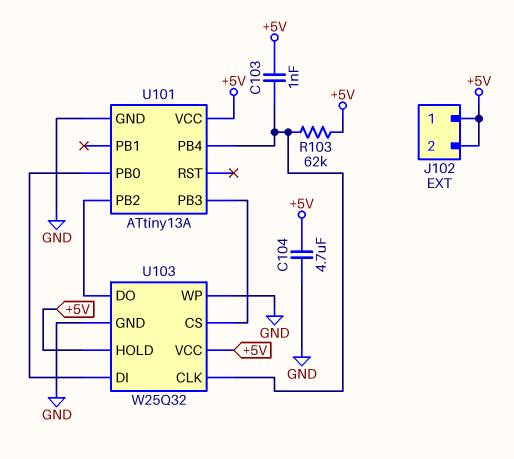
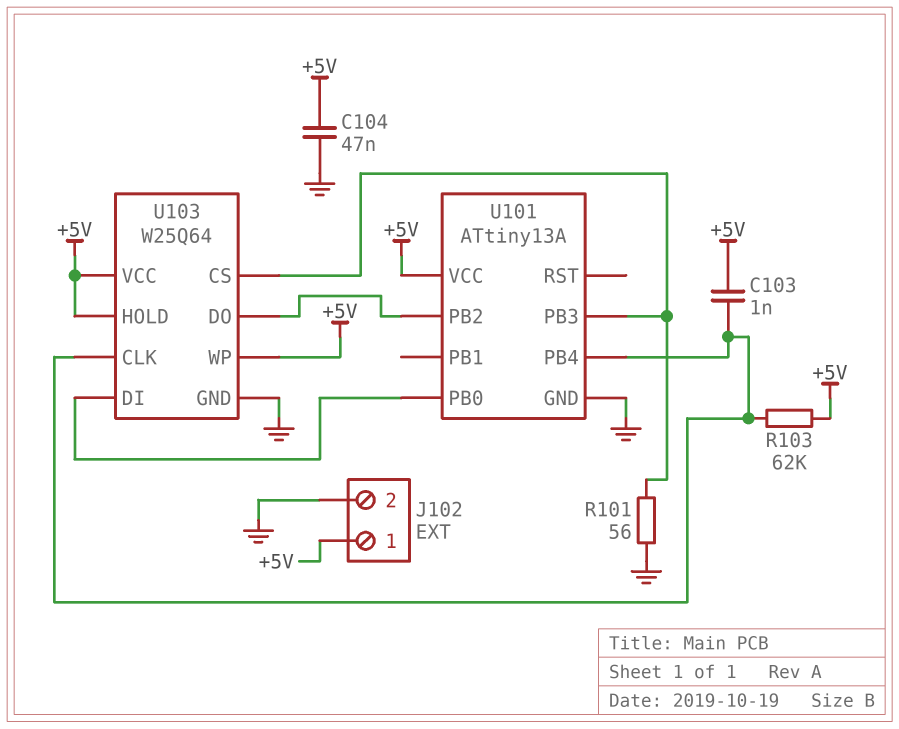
C104: 4.7uF (+5V, GND) -> 47nF (+5V, GND)
J102 pin 2: +5V -> GND
R101: none -> 56 (GND, U101/PB3)
U103: W25Q32 -> W25Q64
U103 pin WP: GND -> +5V

